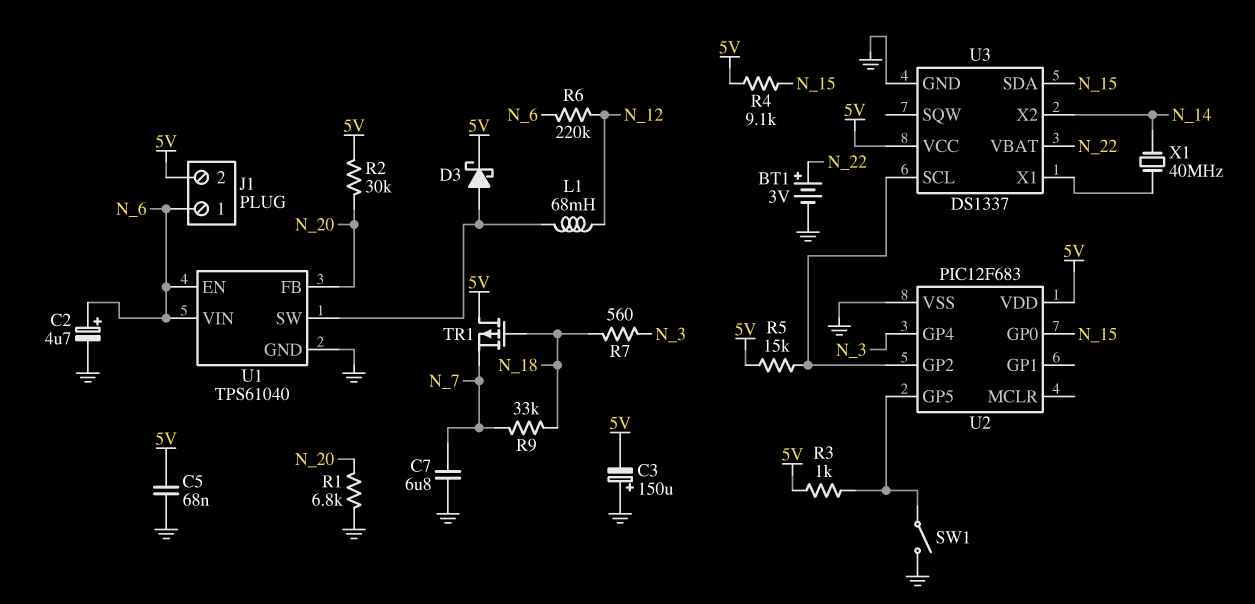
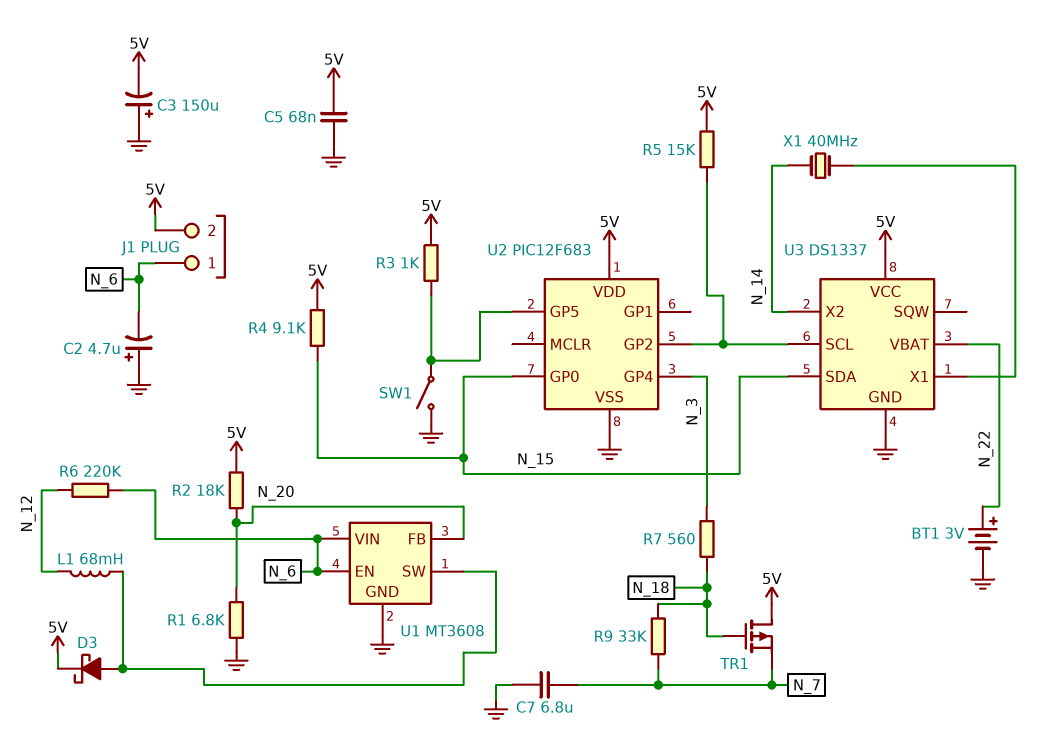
C2: 4.7uF (plus N_6, minus GND) -> 4.7uF (plus GND, minus N_6)
R2: 30k (5V, N_20) -> 18k (5V, N_20)
U1: TPS61040 -> MT3608

